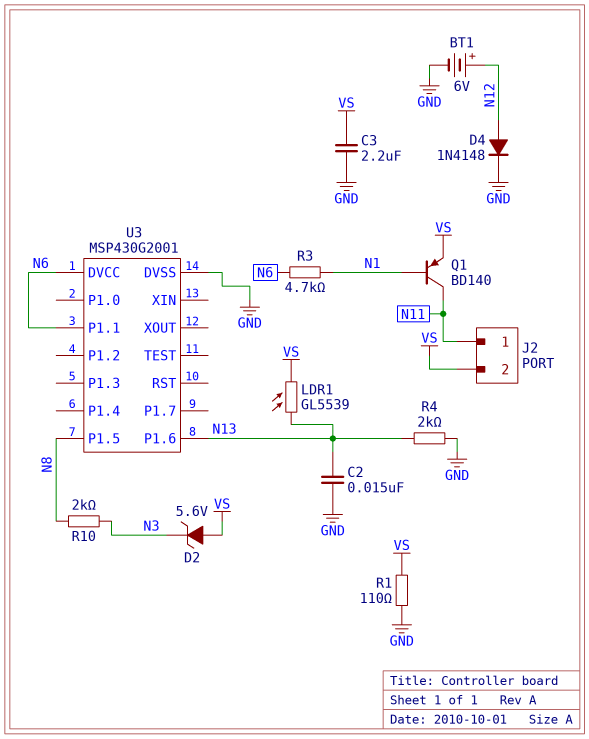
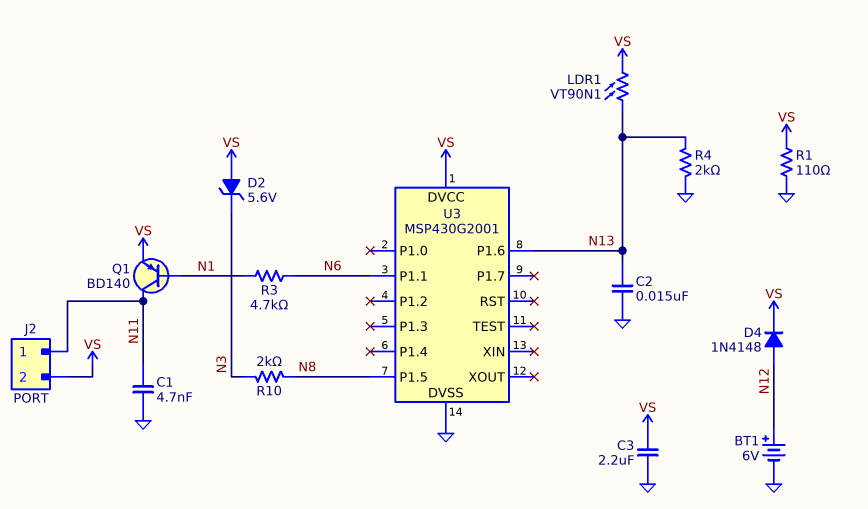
C1: none -> 4.7nF (GND, N11)
D4: diode 1N4148 (A N12, K GND) -> diode 1N4148 (A N12, K VS)
LDR1: GL5539 (N13, VS) -> VT90N1 (N13, VS)
U3 pin DVCC: N6 -> VS

